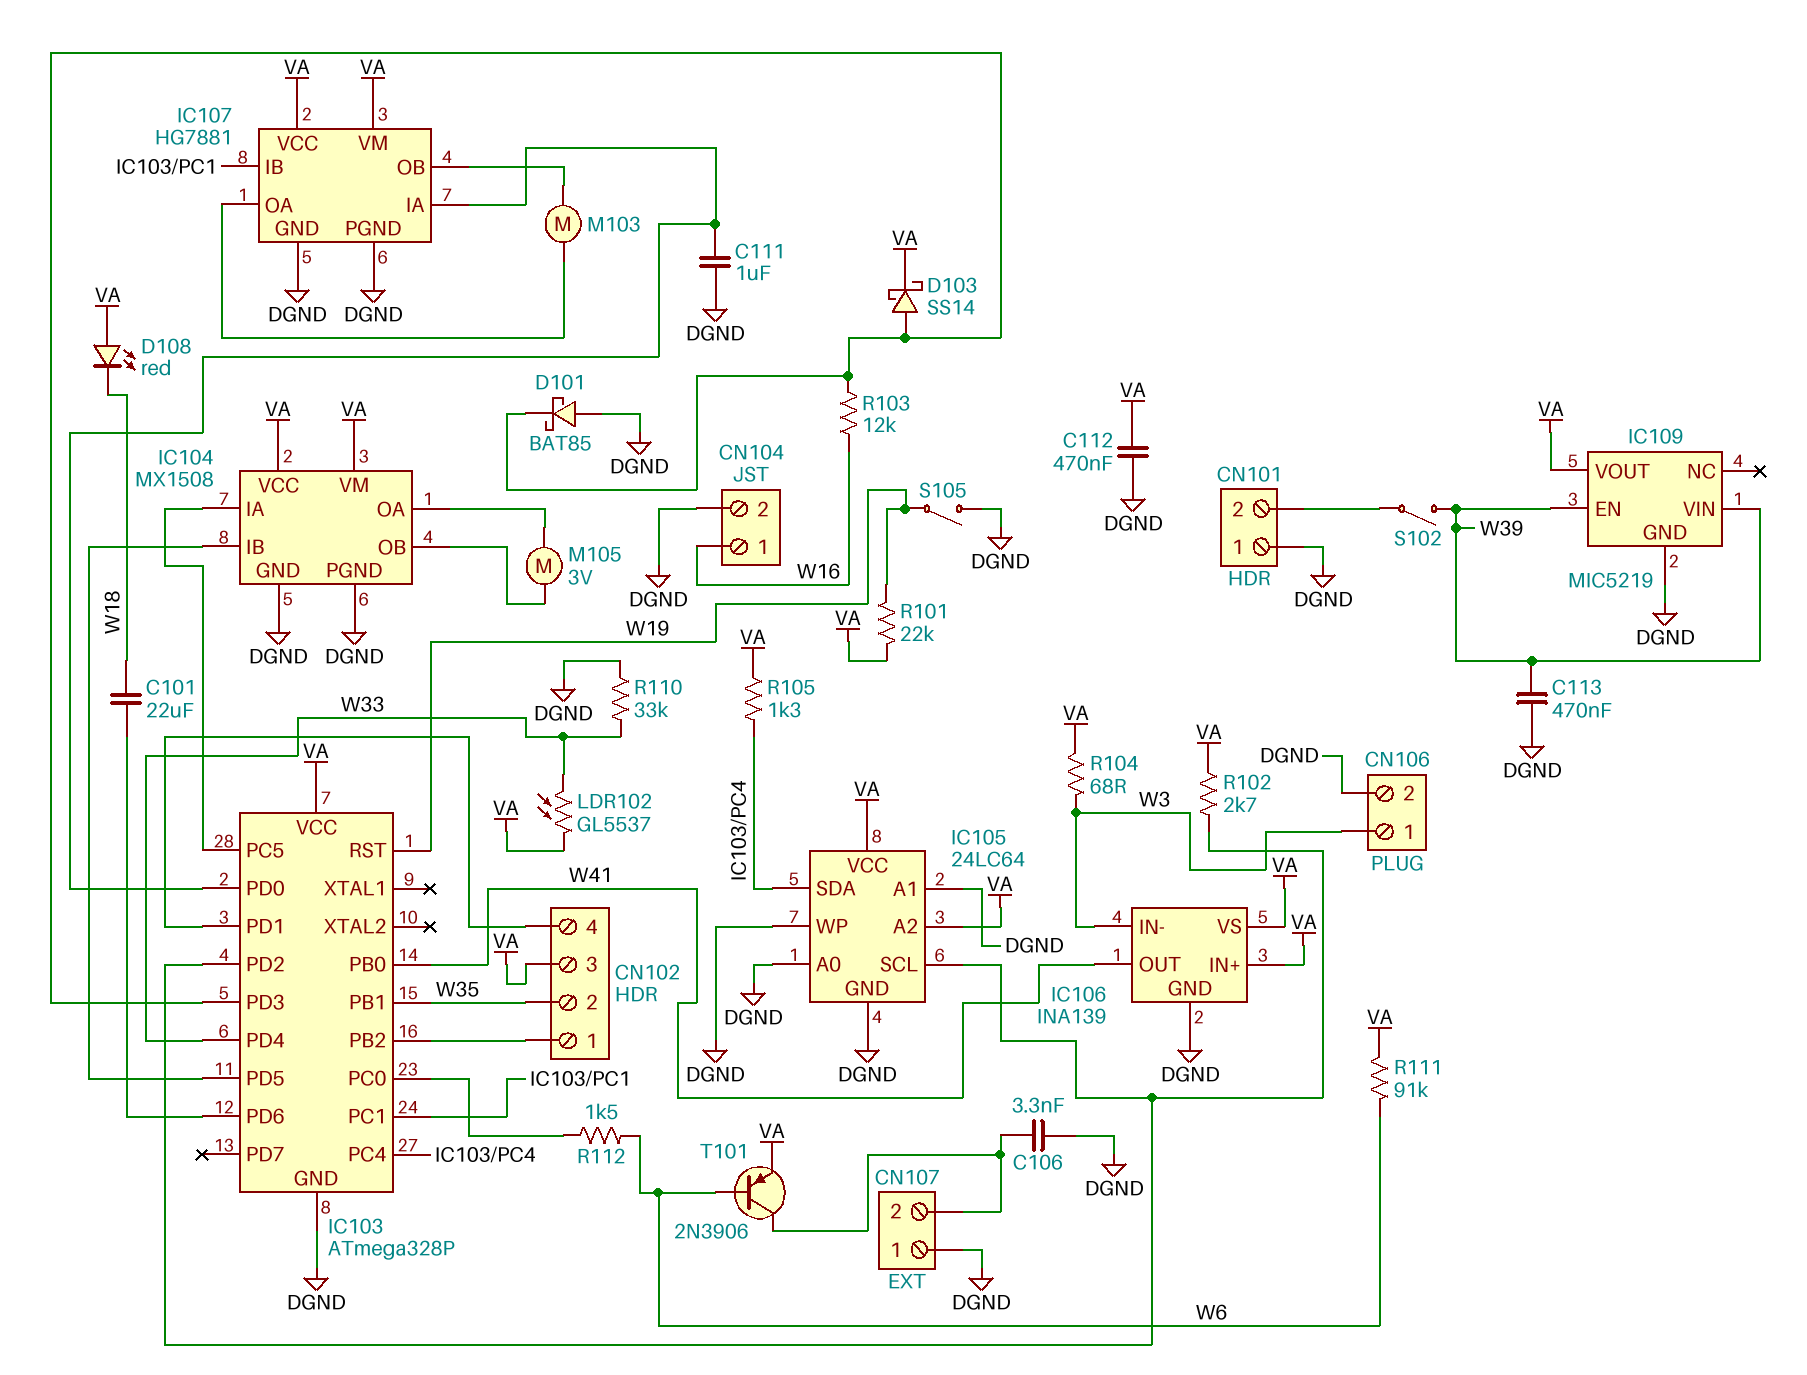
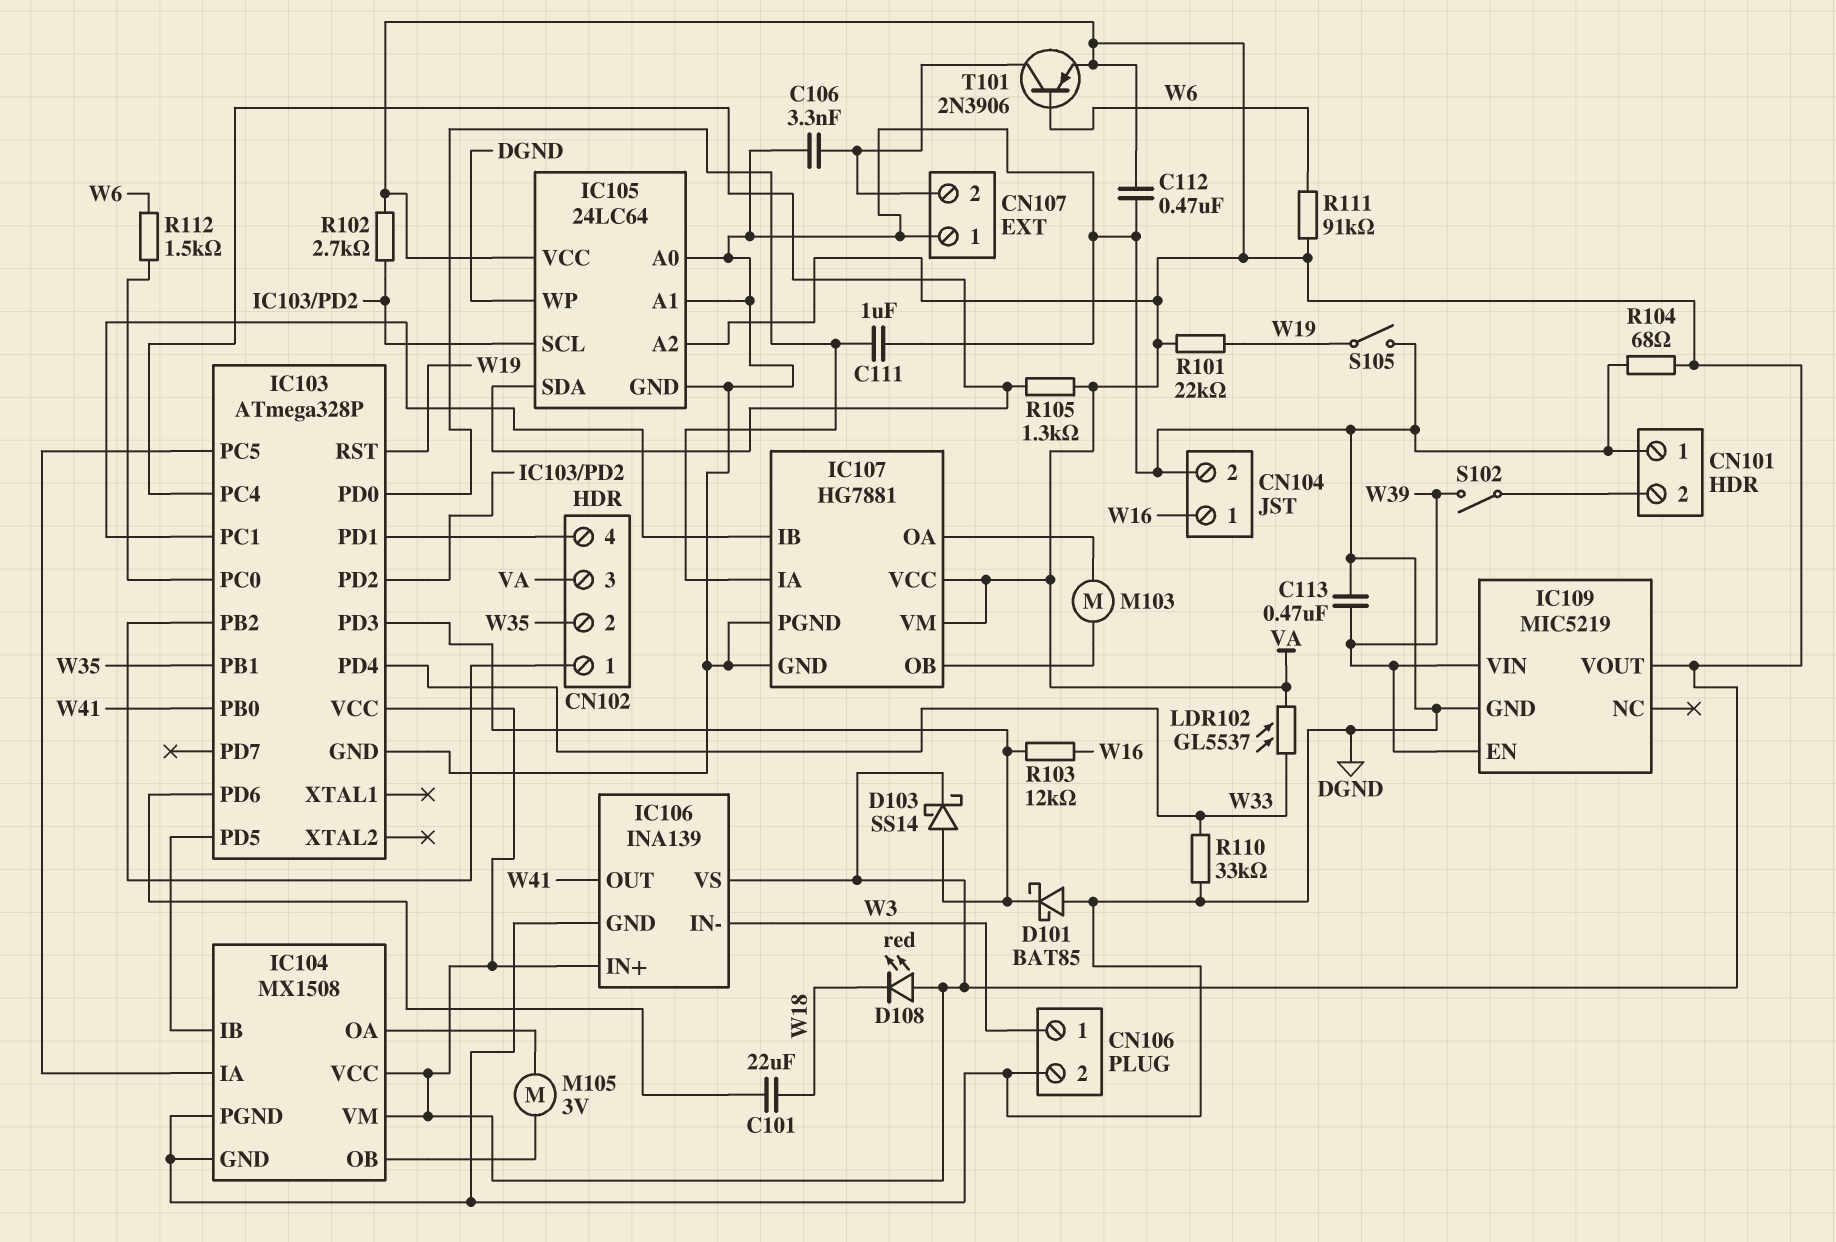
R104: 68 (VA, W3) -> 68 (DGND, VA)

